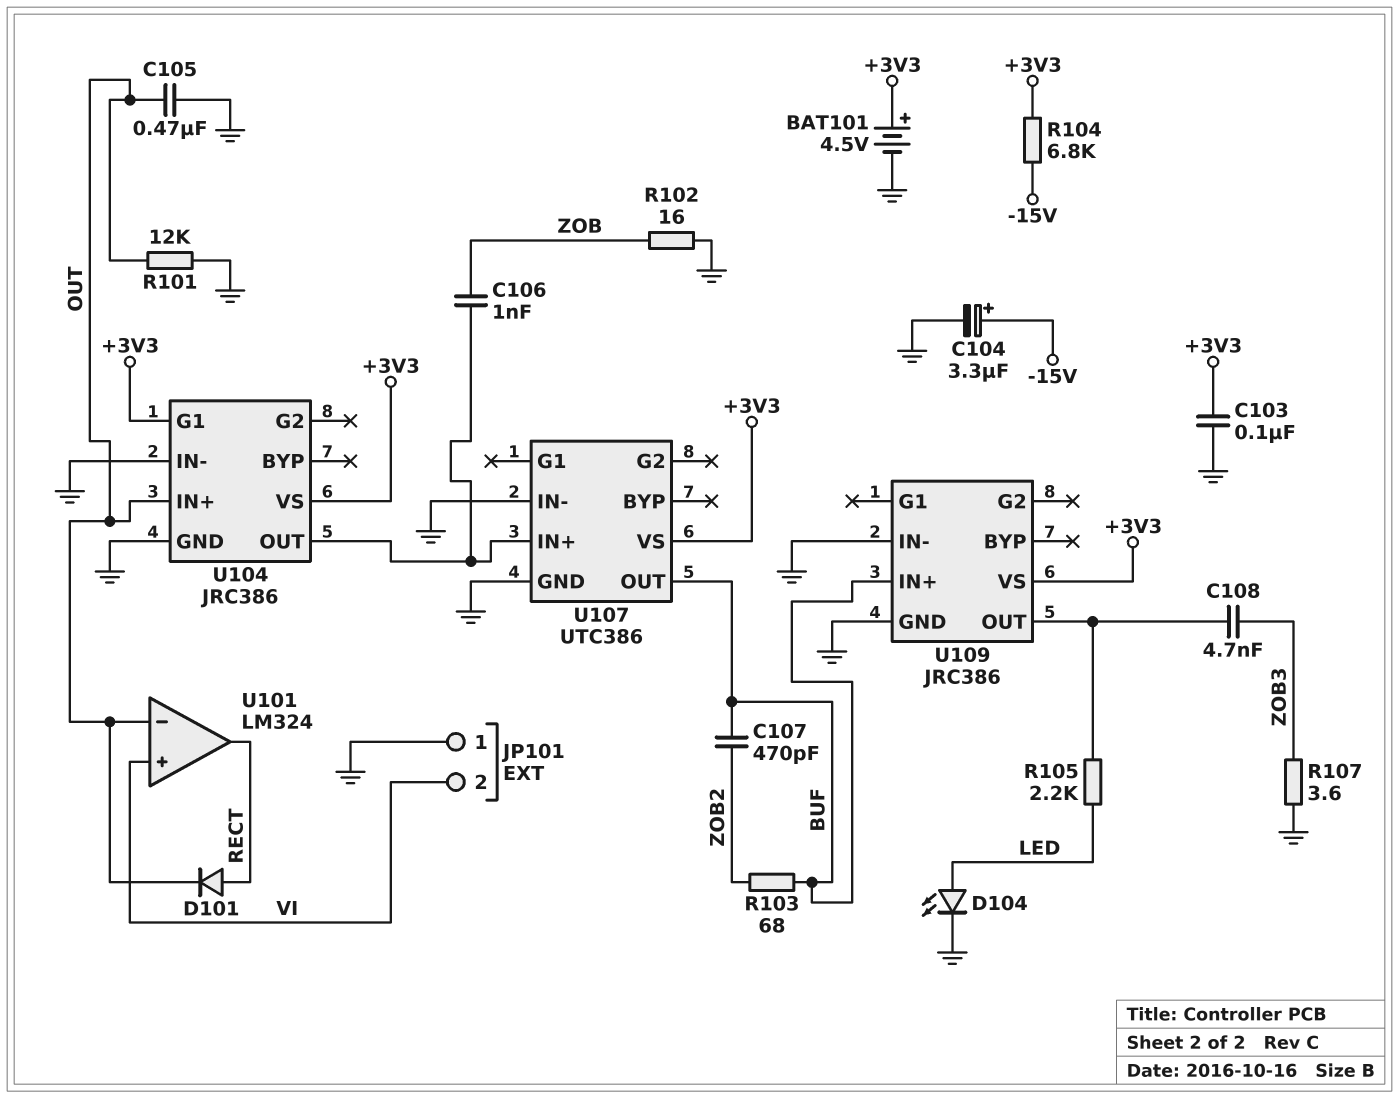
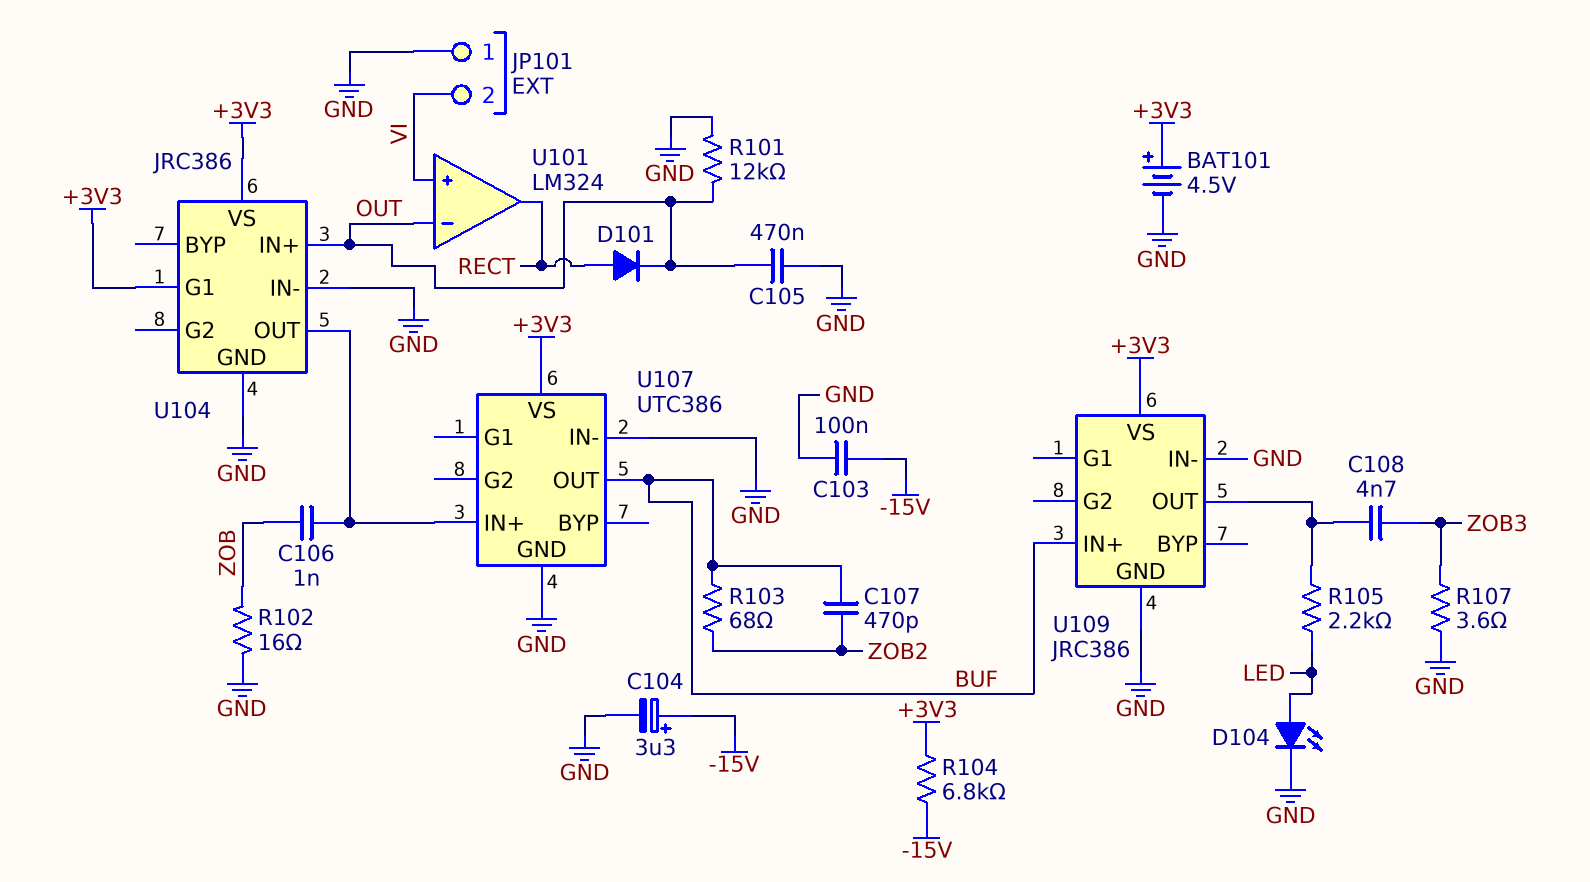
C103: 100nF (+3V3, GND) -> 100nF (-15V, GND)

